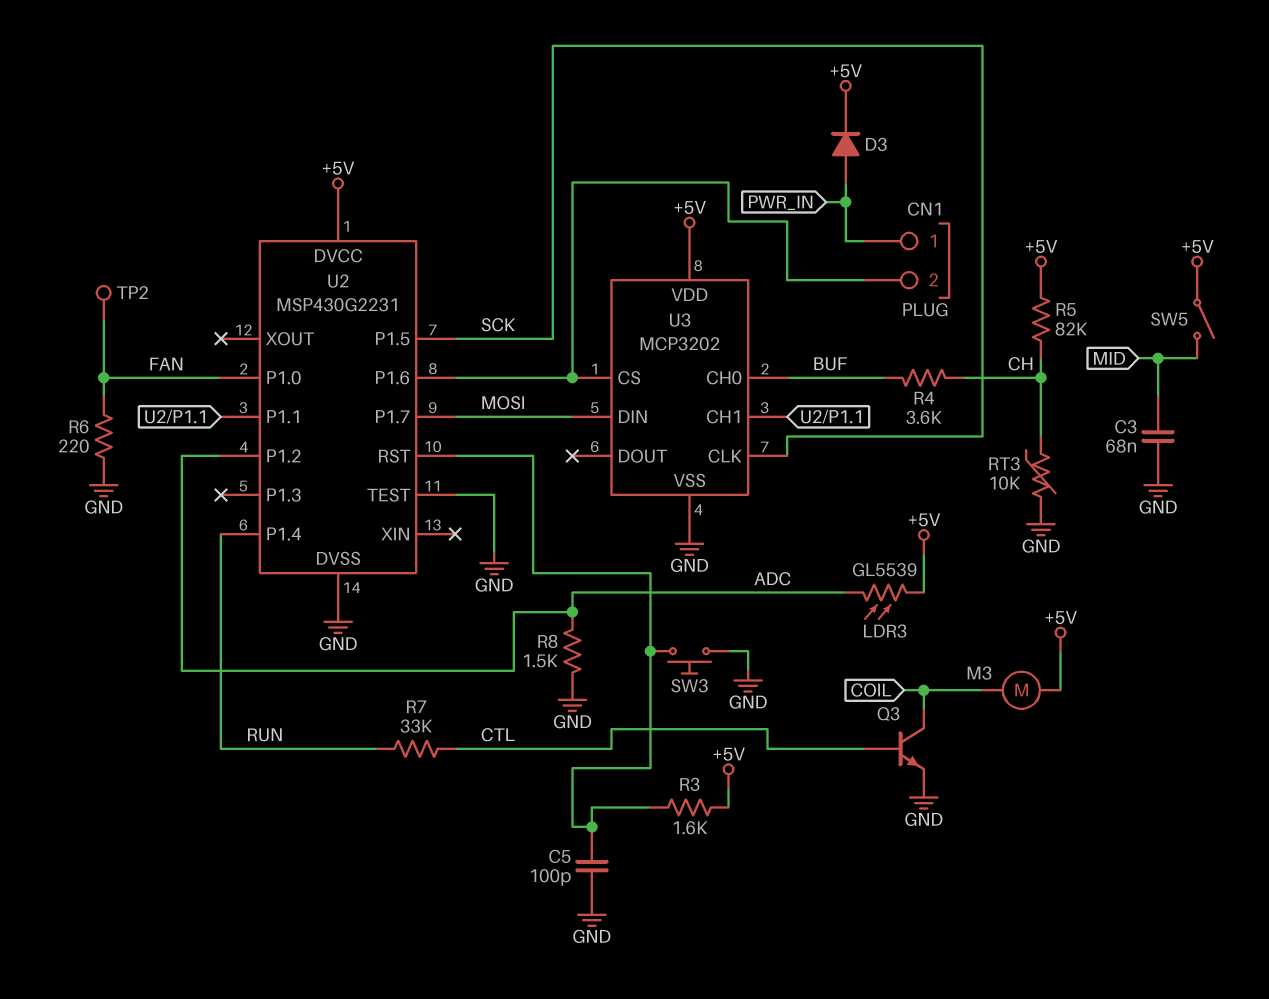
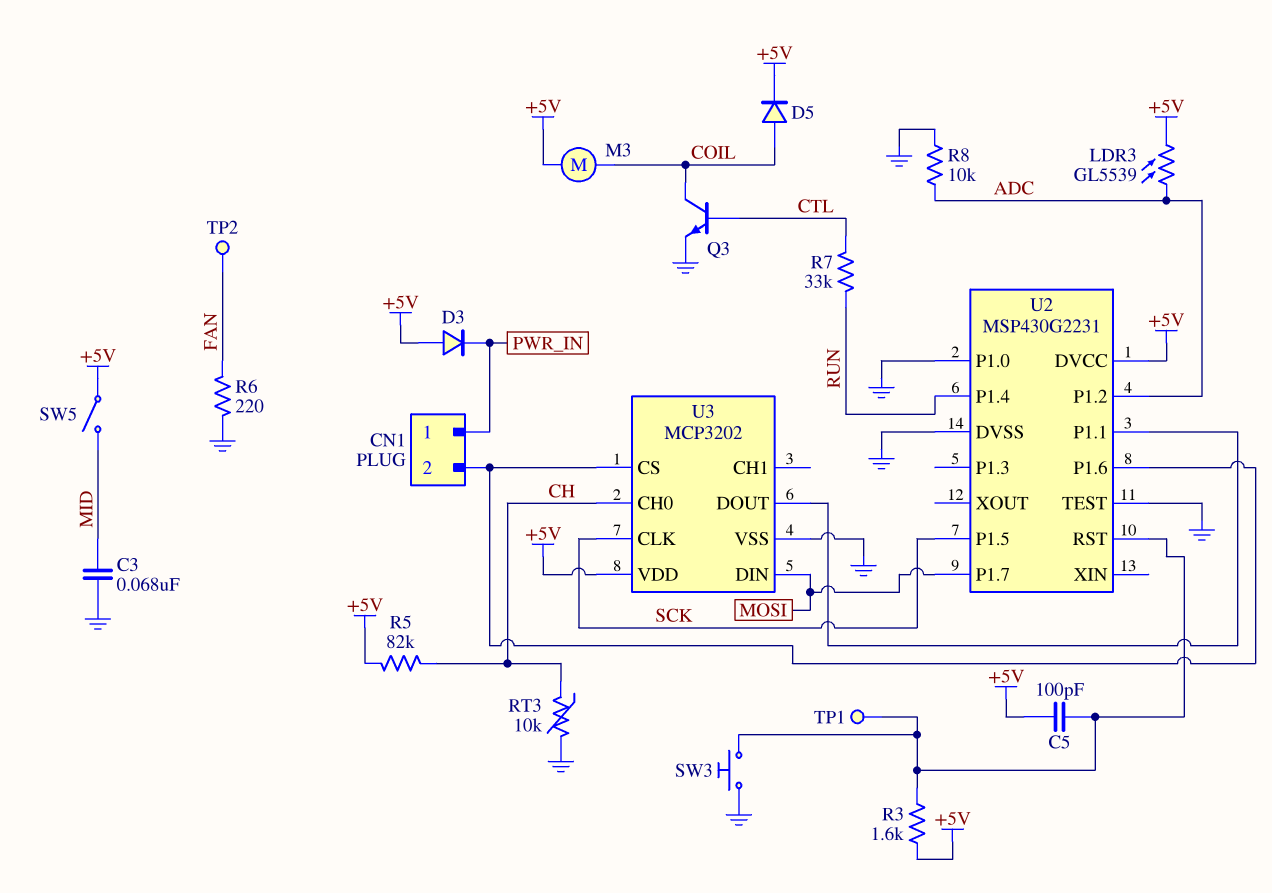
C5: 100pF (GND, U2/RST) -> 100pF (+5V, U2/RST)
D3: diode (A PWR_IN, K +5V) -> diode (A +5V, K PWR_IN)
D5: none -> diode (A COIL, K +5V)
R4: 3.6k (BUF, CH) -> none
R8: 1.5k (ADC, GND) -> 10k (ADC, GND)
TP1: none -> test point (U2/RST)
U2 pin P1.0: FAN -> GND
U3 pin CH0: BUF -> CH
U3 pin CH1: U2/P1.1 -> none
U3 pin DOUT: none -> U2/P1.1

